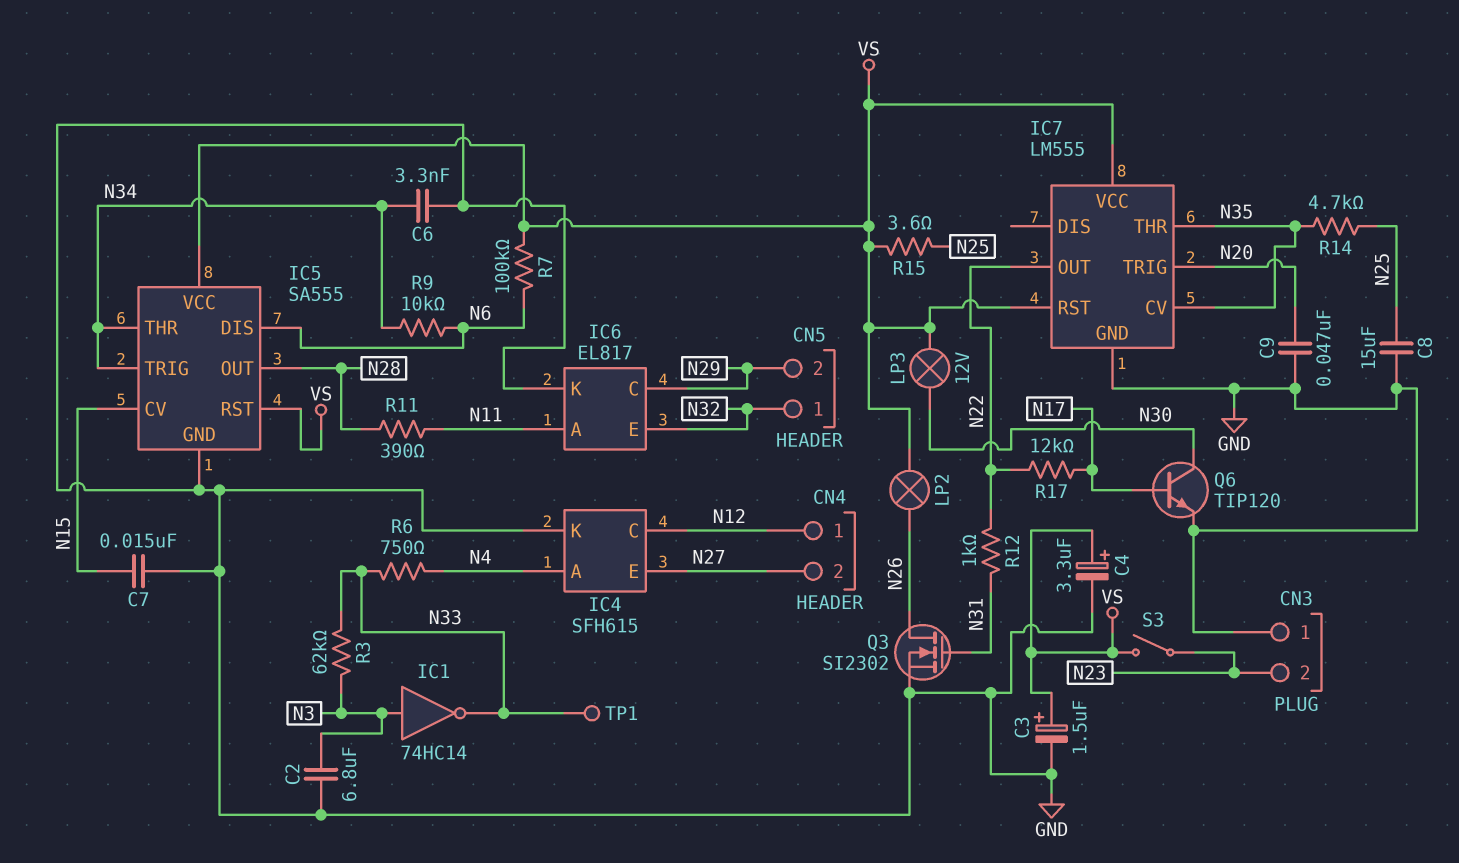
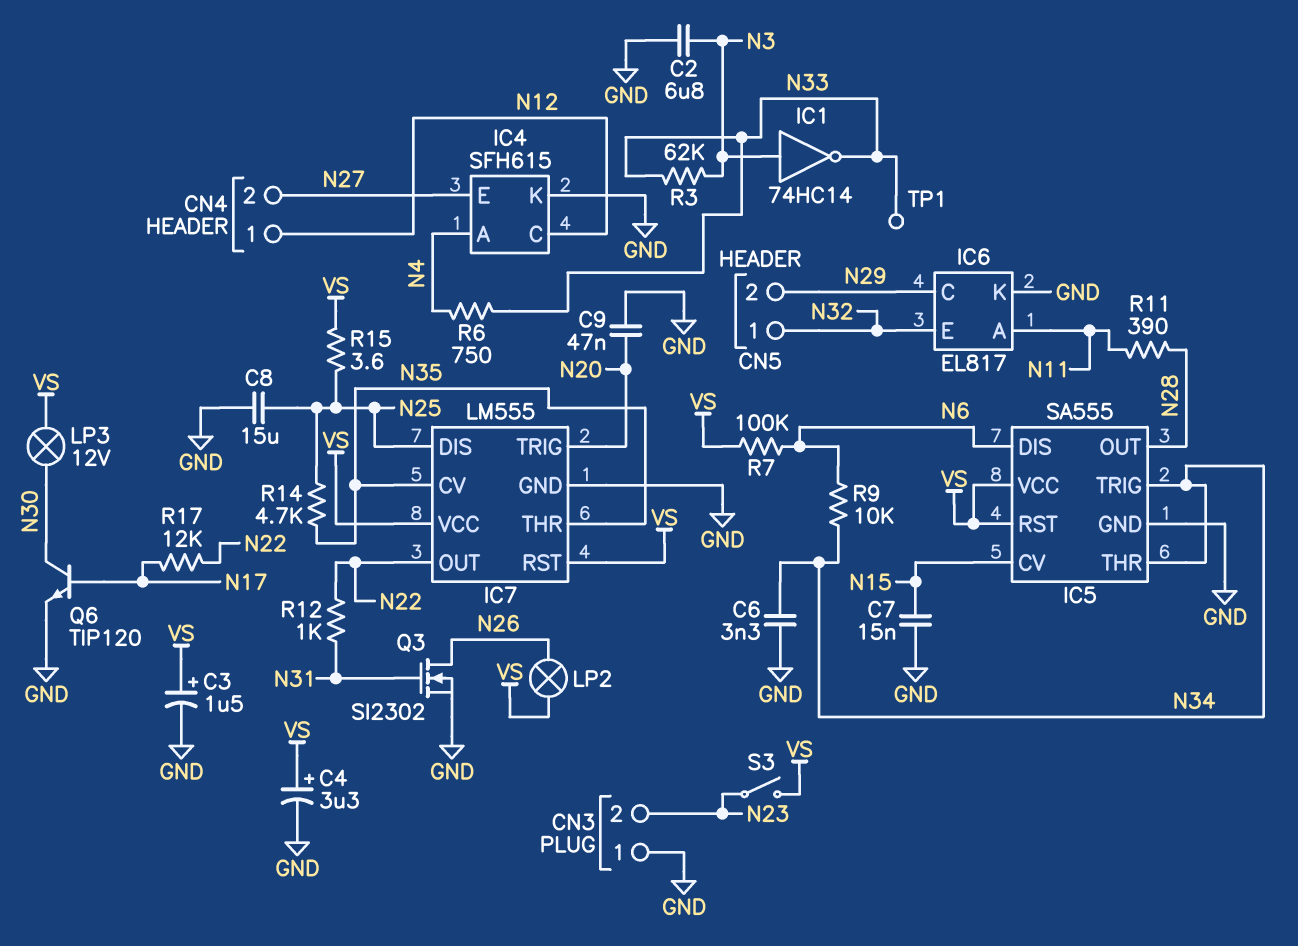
IC7 pin DIS: none -> N25

